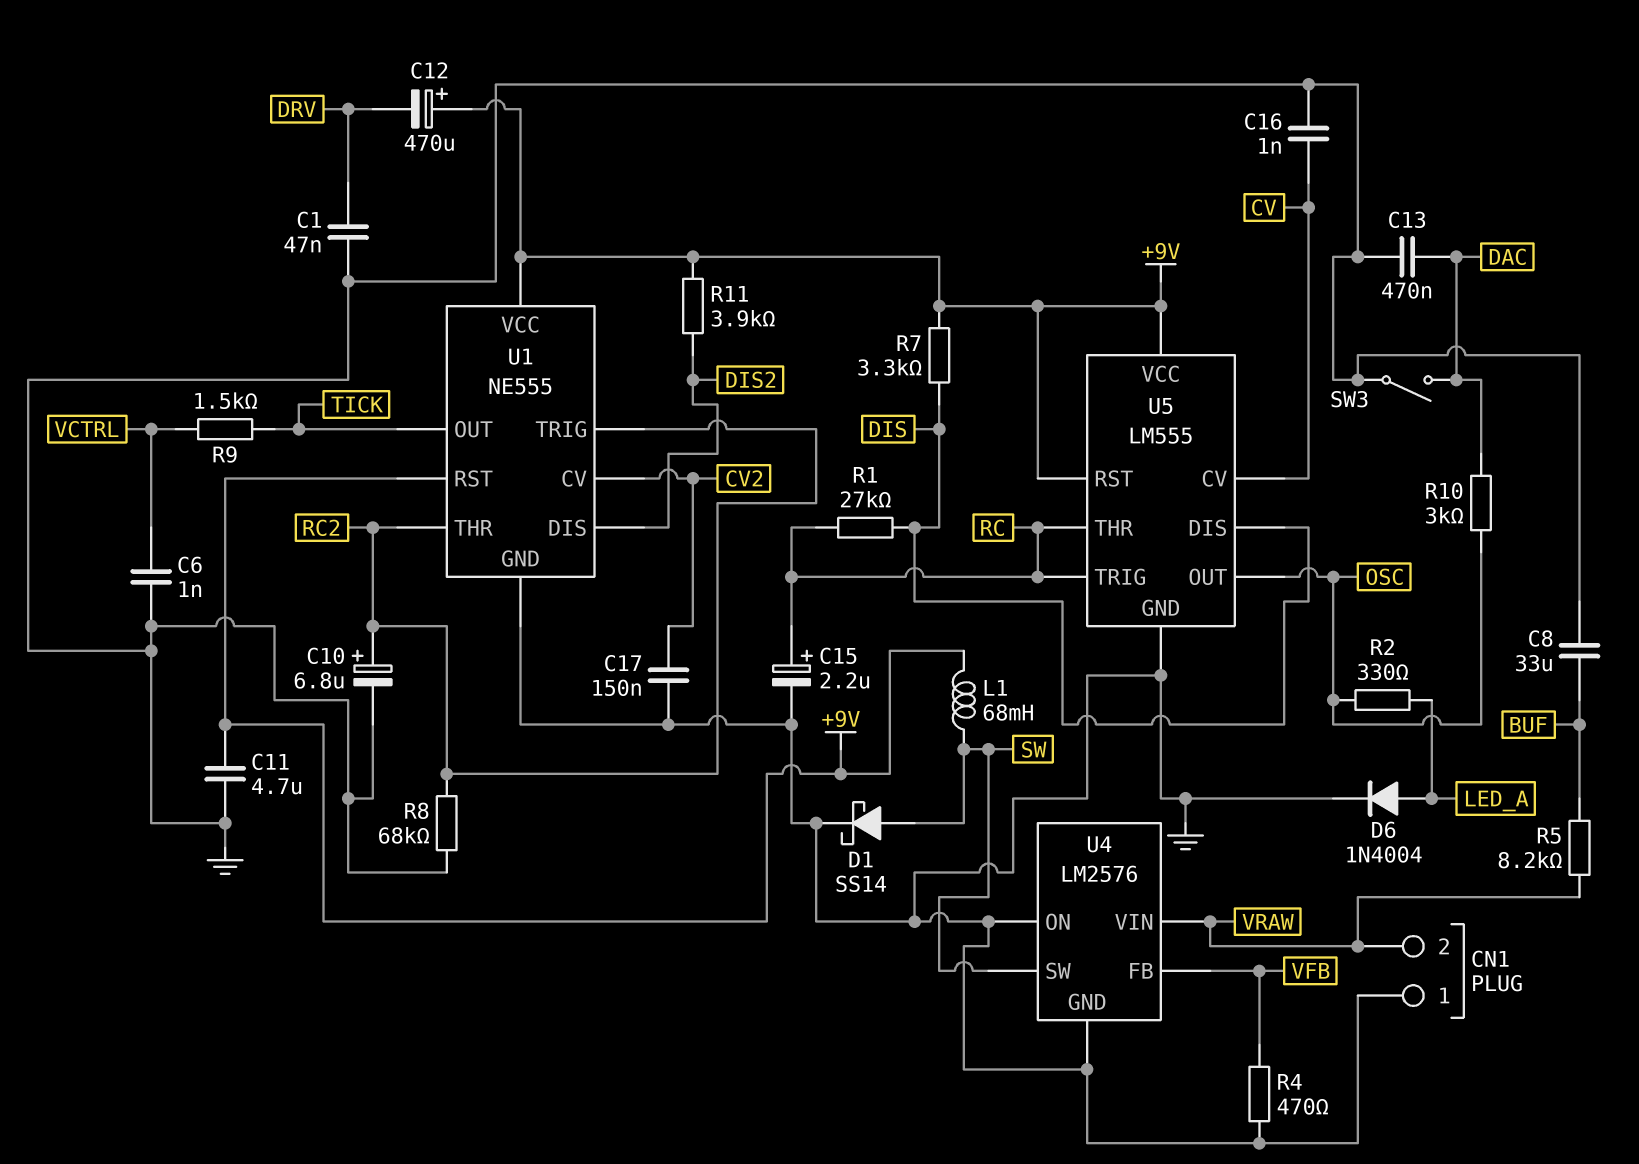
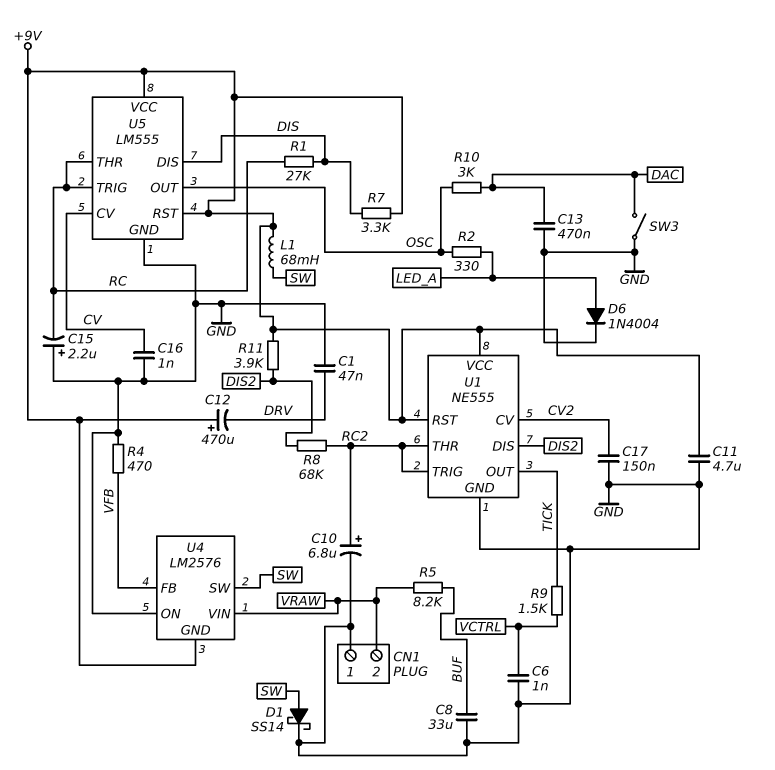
C15: 2.2uF (plus RC, minus GND) -> 2.2uF (plus GND, minus RC)
R8: 68k (GND, RC2) -> 68k (DIS2, RC2)
U4 pin GND: GND -> +9V

